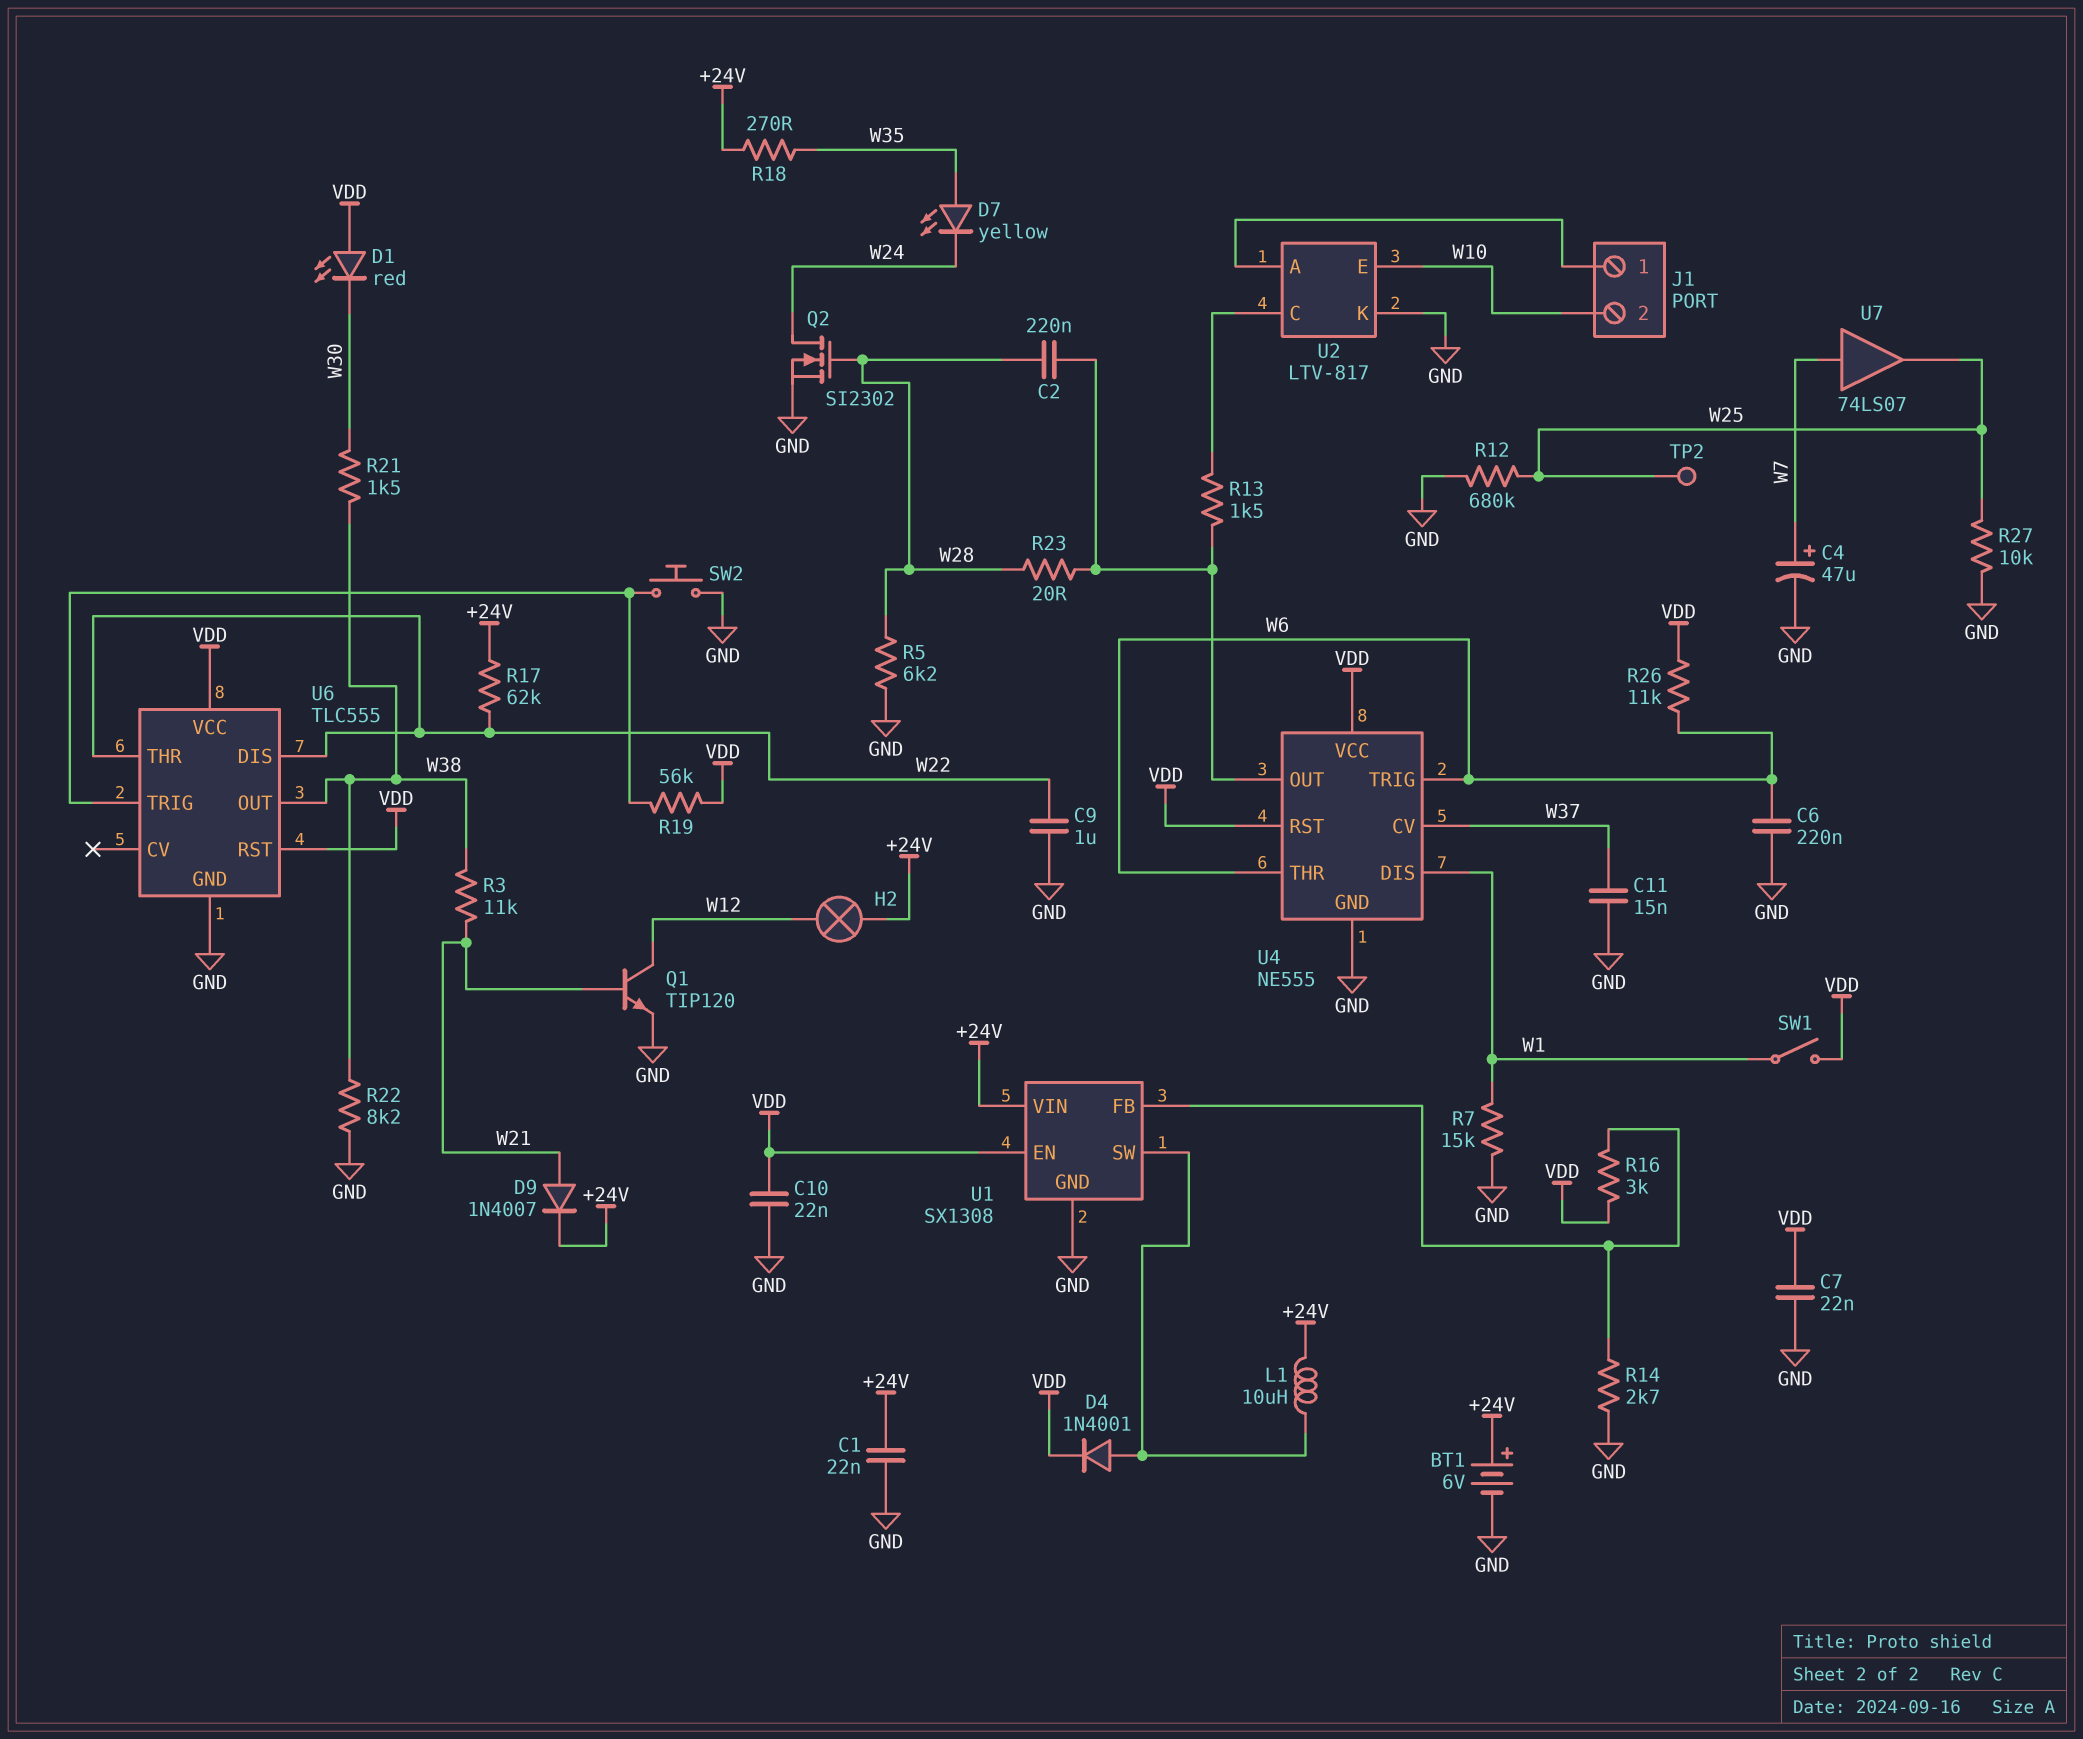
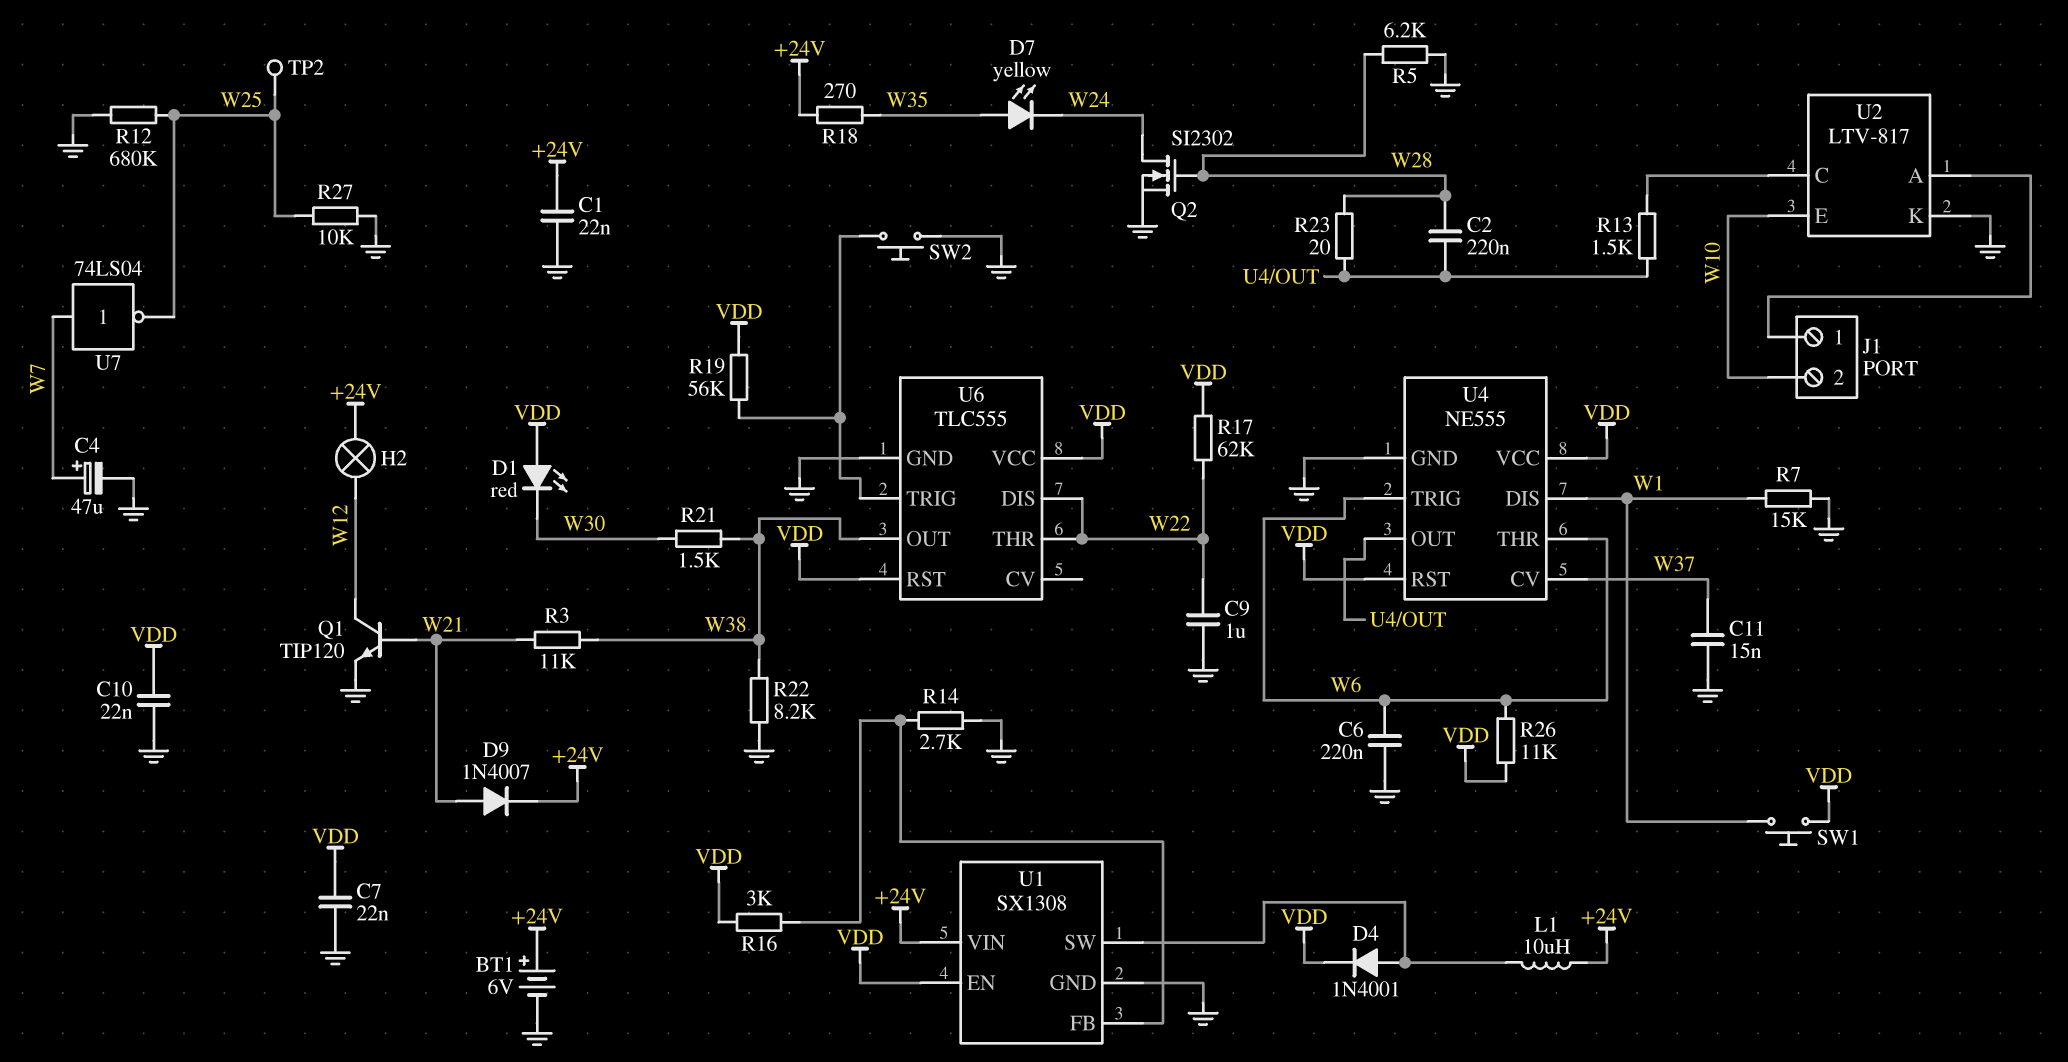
R17: 62k (+24V, W22) -> 62k (VDD, W22)
SW1: switch (VDD, W1) -> button (VDD, W1)
U7: buffer 74LS07 (in W7, out W25) -> NOT 74LS04 (in W7, out W25)

